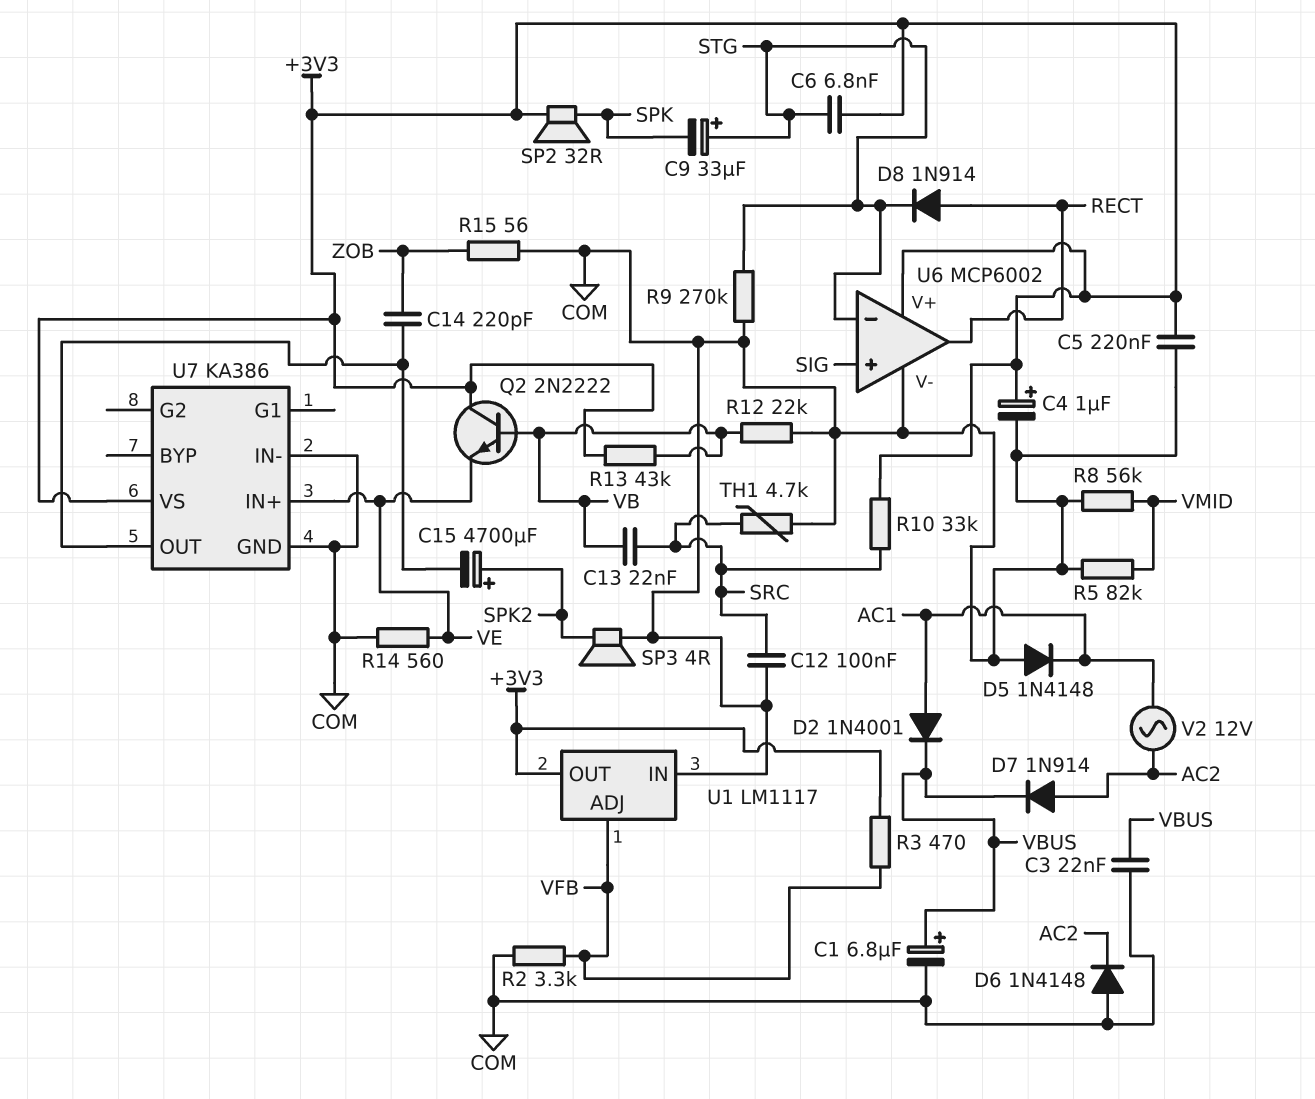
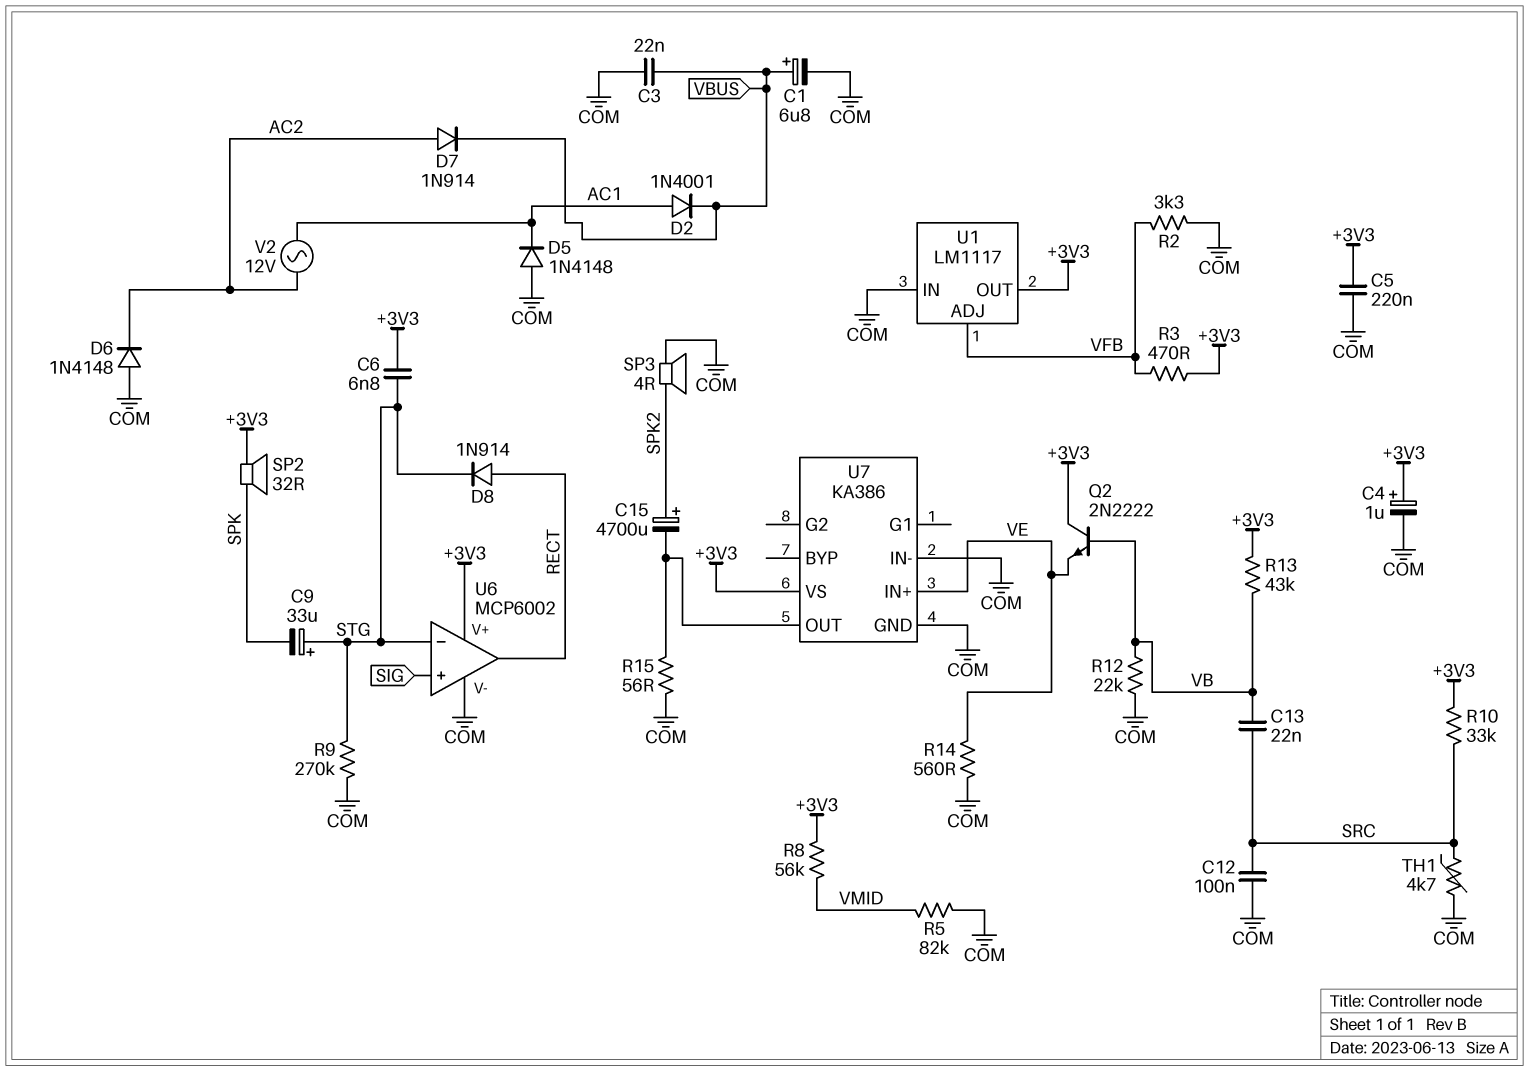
C14: 220pF (U7/OUT, ZOB) -> none
R8: 56k (COM, VMID) -> 56k (+3V3, VMID)
R15: 56 (COM, ZOB) -> 56 (COM, U7/OUT)

